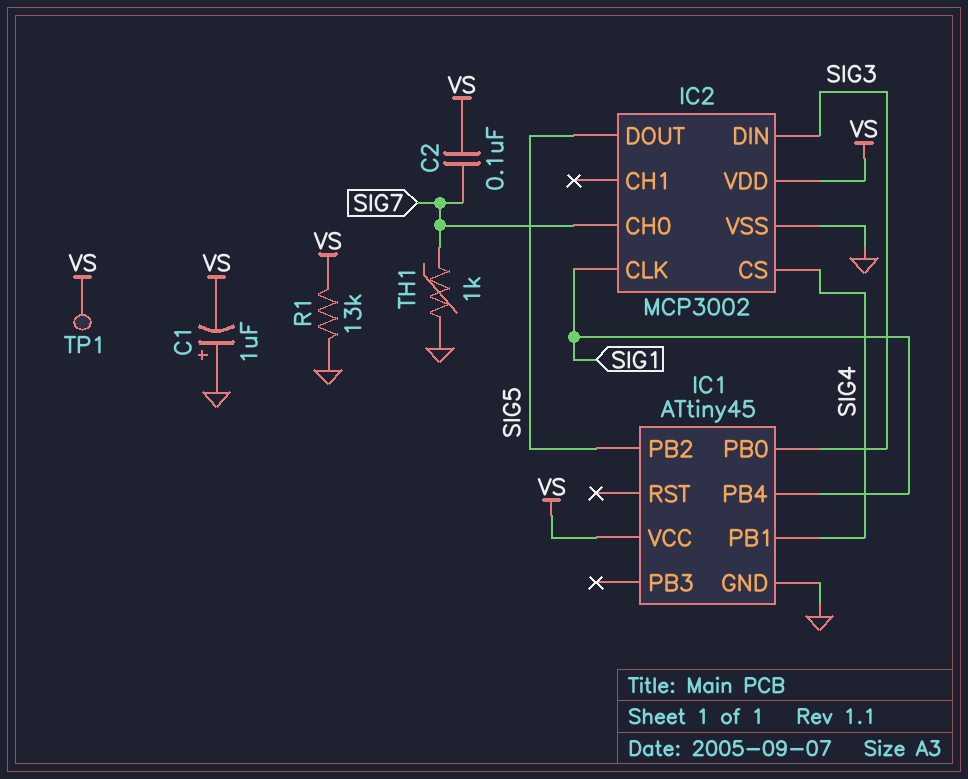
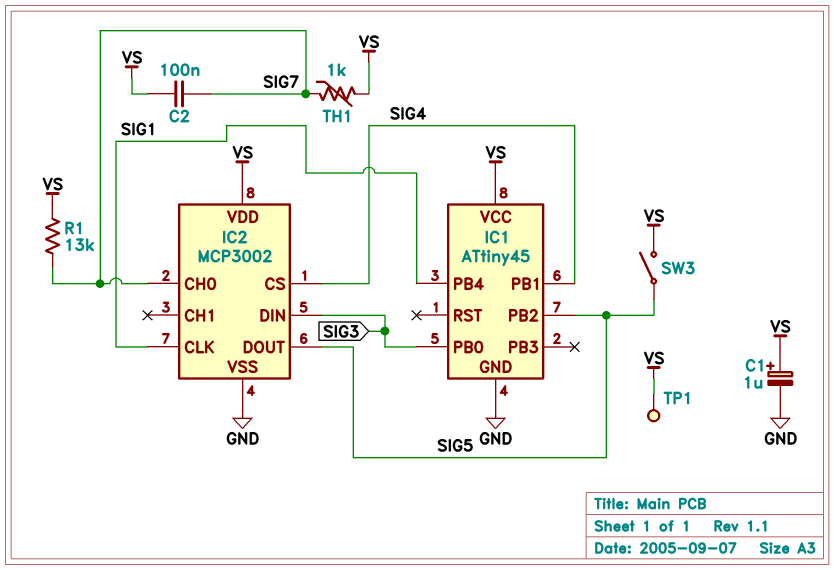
C1: 1uF (plus GND, minus VS) -> 1uF (plus VS, minus GND)
R1: 13k (GND, VS) -> 13k (SIG7, VS)
SW3: none -> switch (SIG5, VS)
TH1: 1k (GND, SIG7) -> 1k (SIG7, VS)

